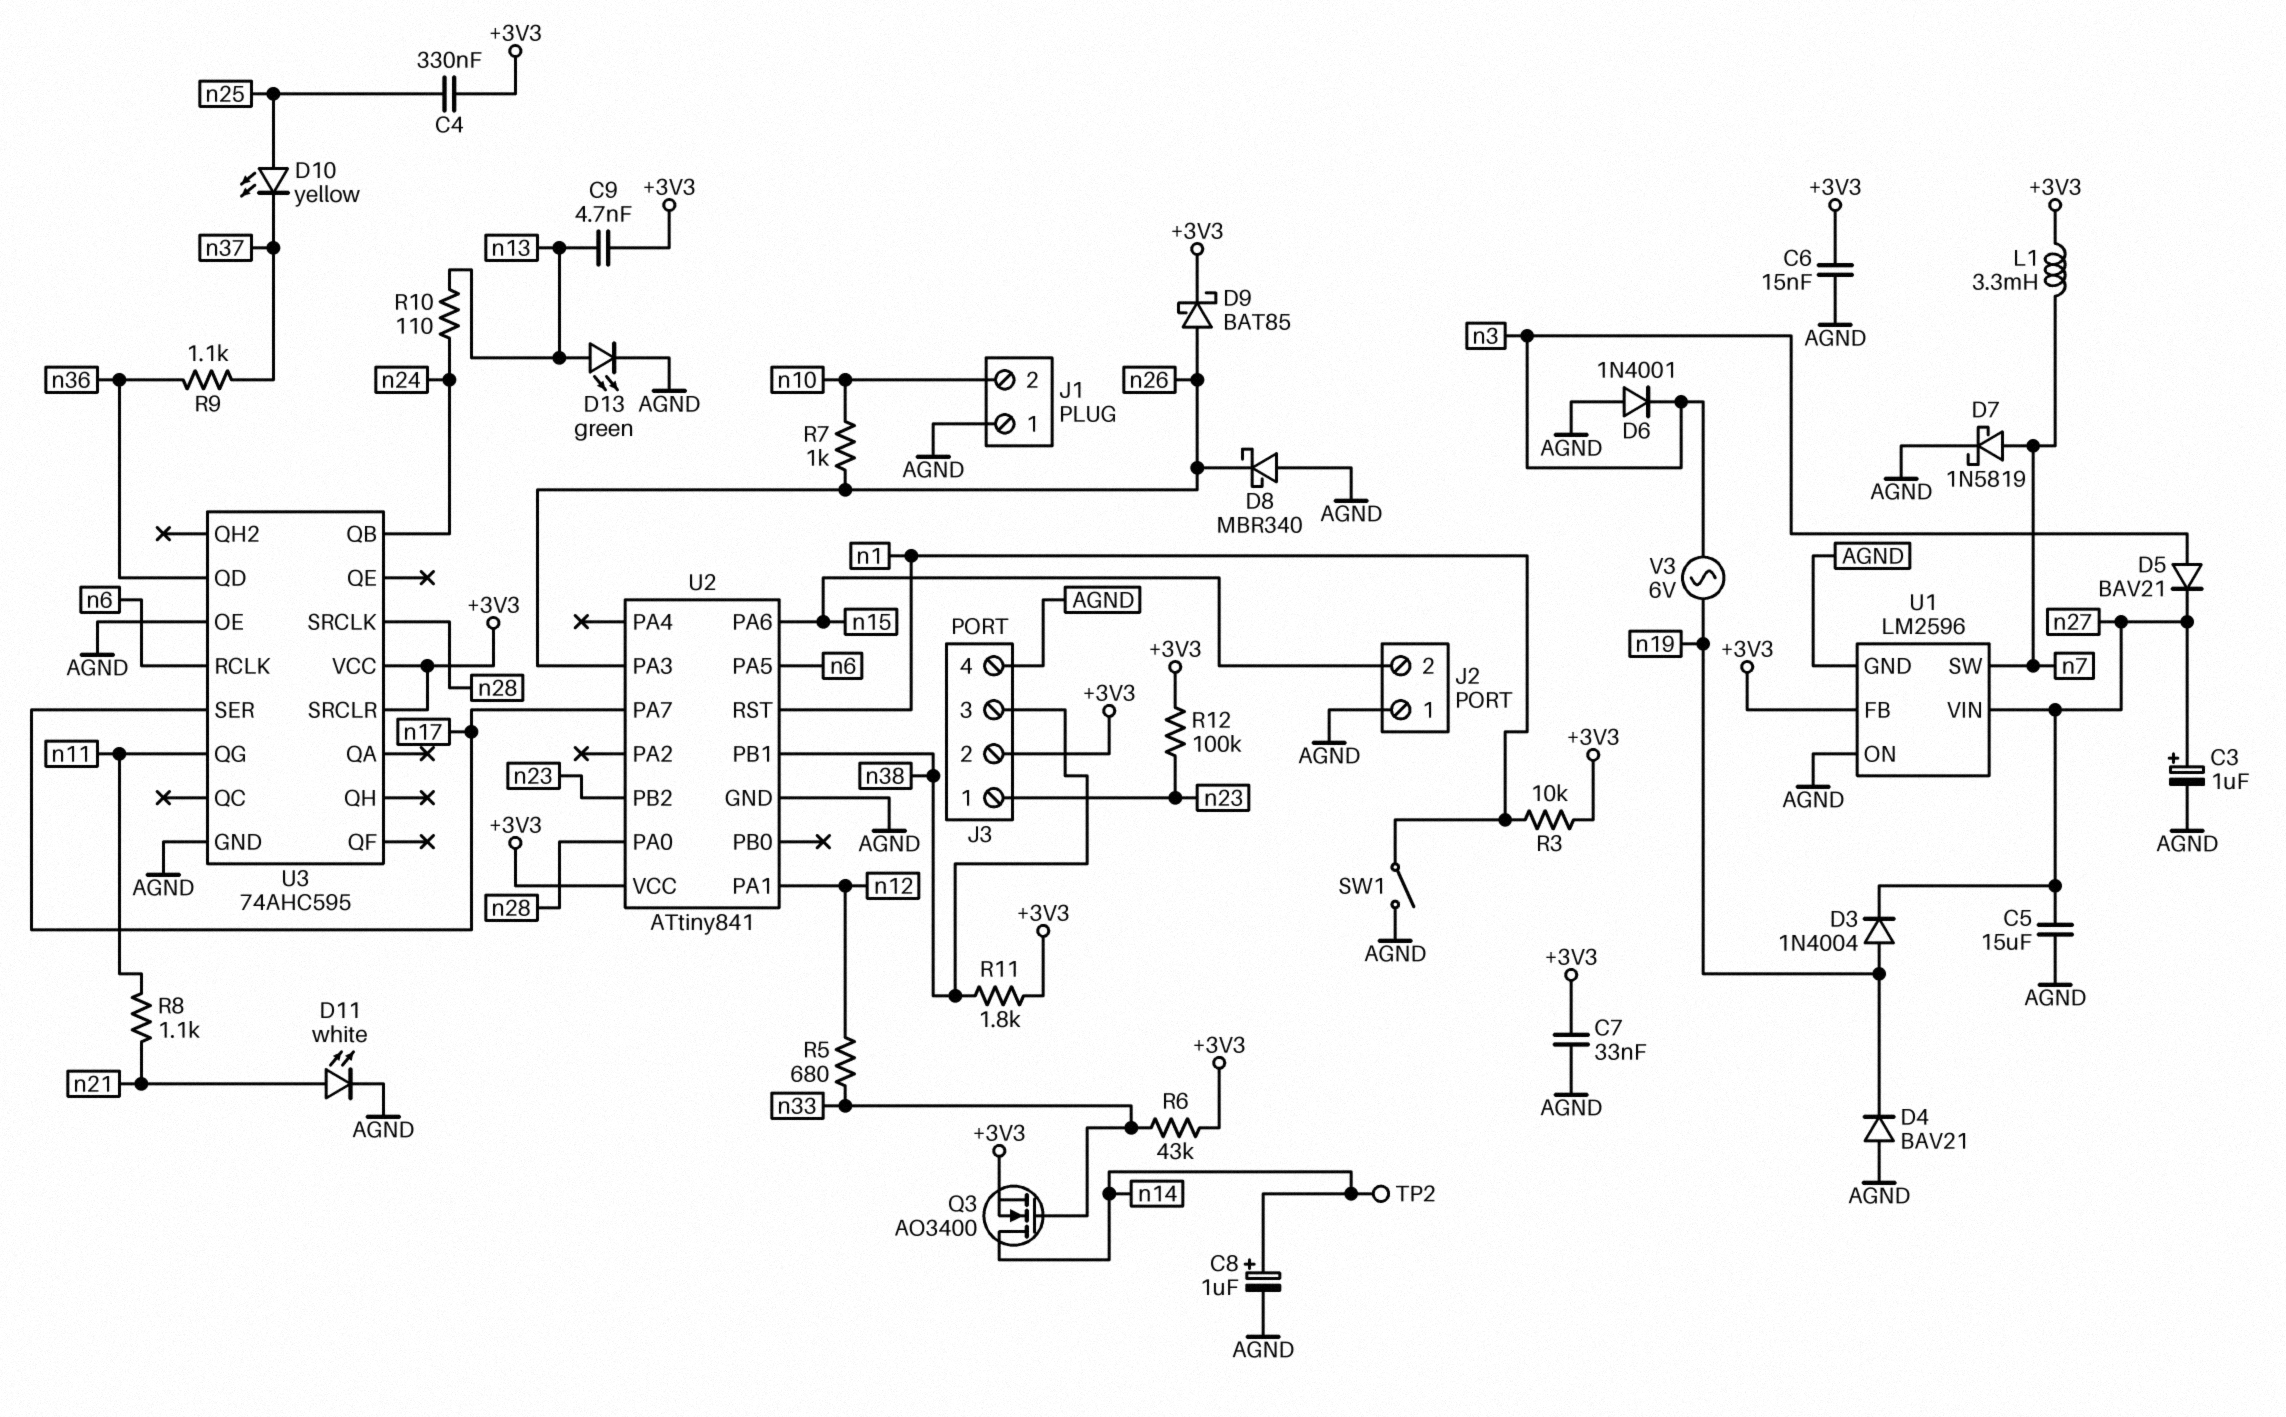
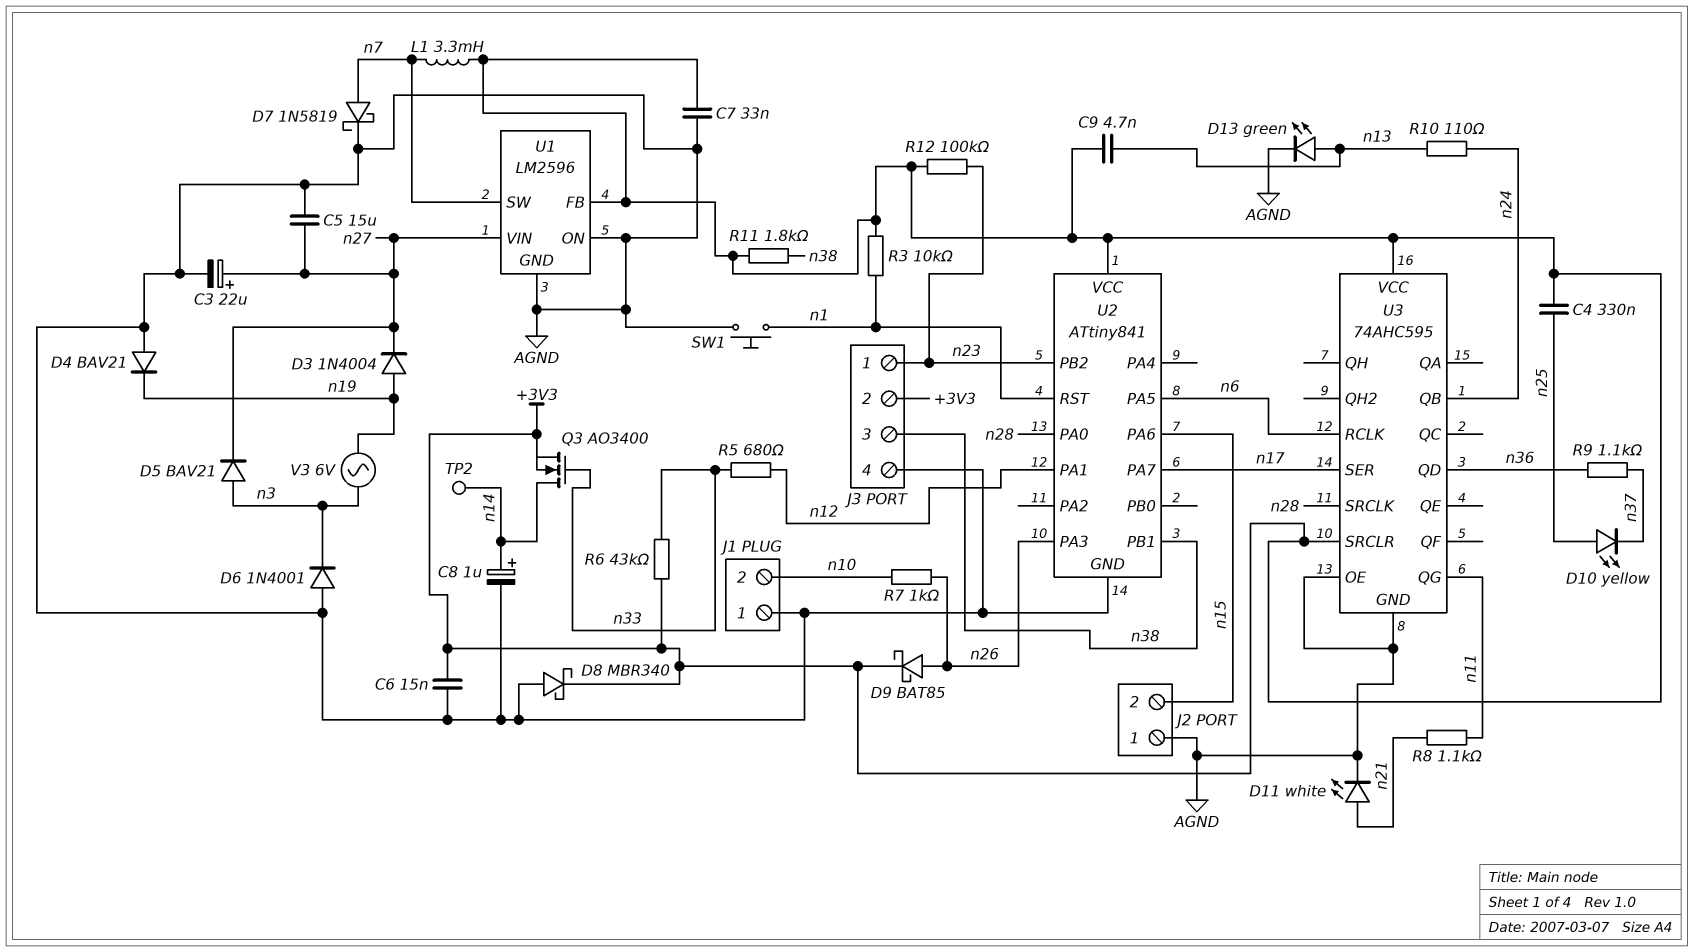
C3: 1uF (plus n27, minus AGND) -> 22uF (plus n27, minus AGND)
D8: schottky MBR340 (A AGND, K n26) -> schottky MBR340 (A AGND, K +3V3)
SW1: switch (AGND, n1) -> button (AGND, n1)

